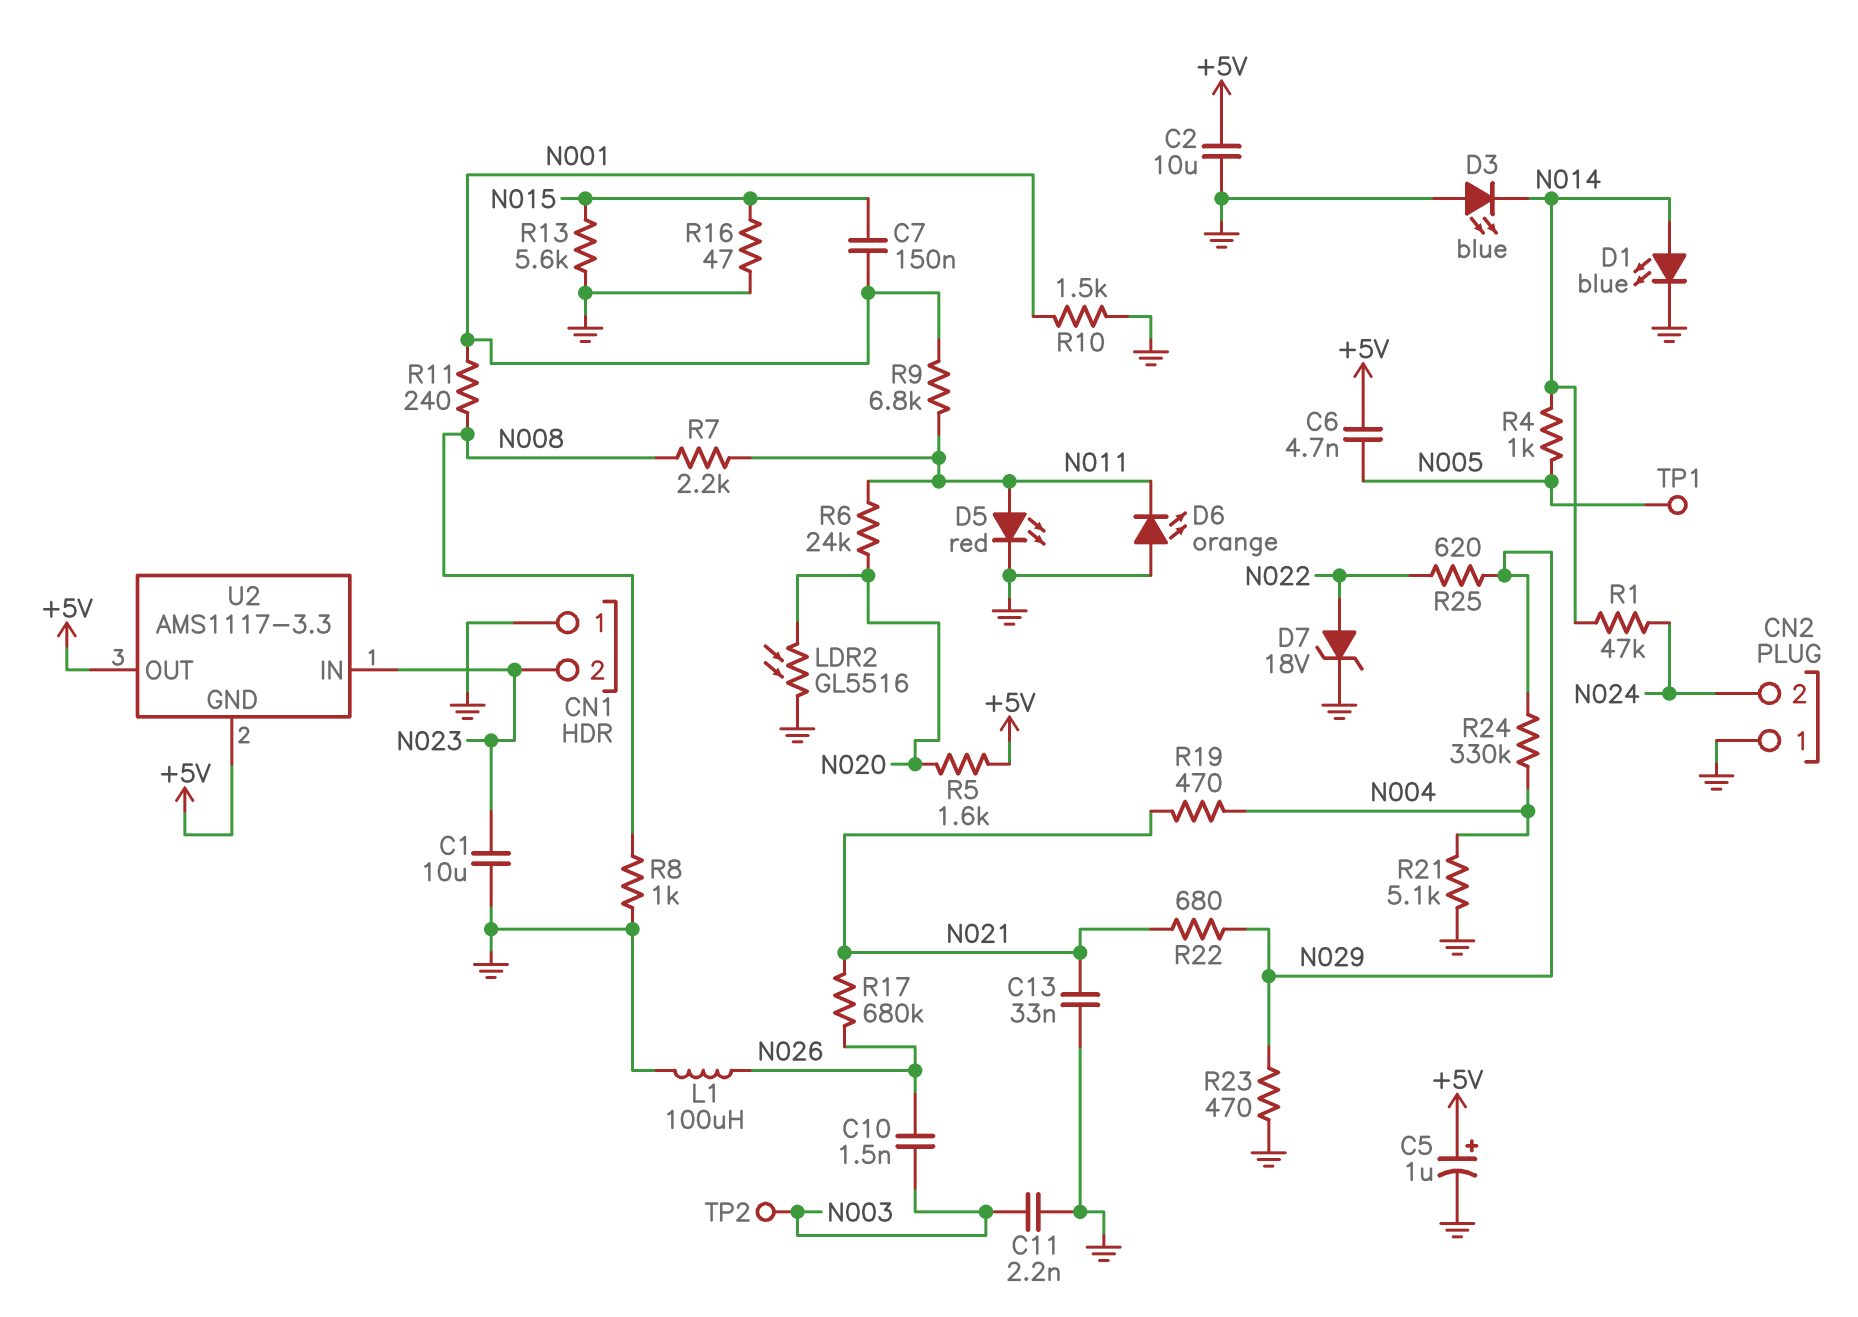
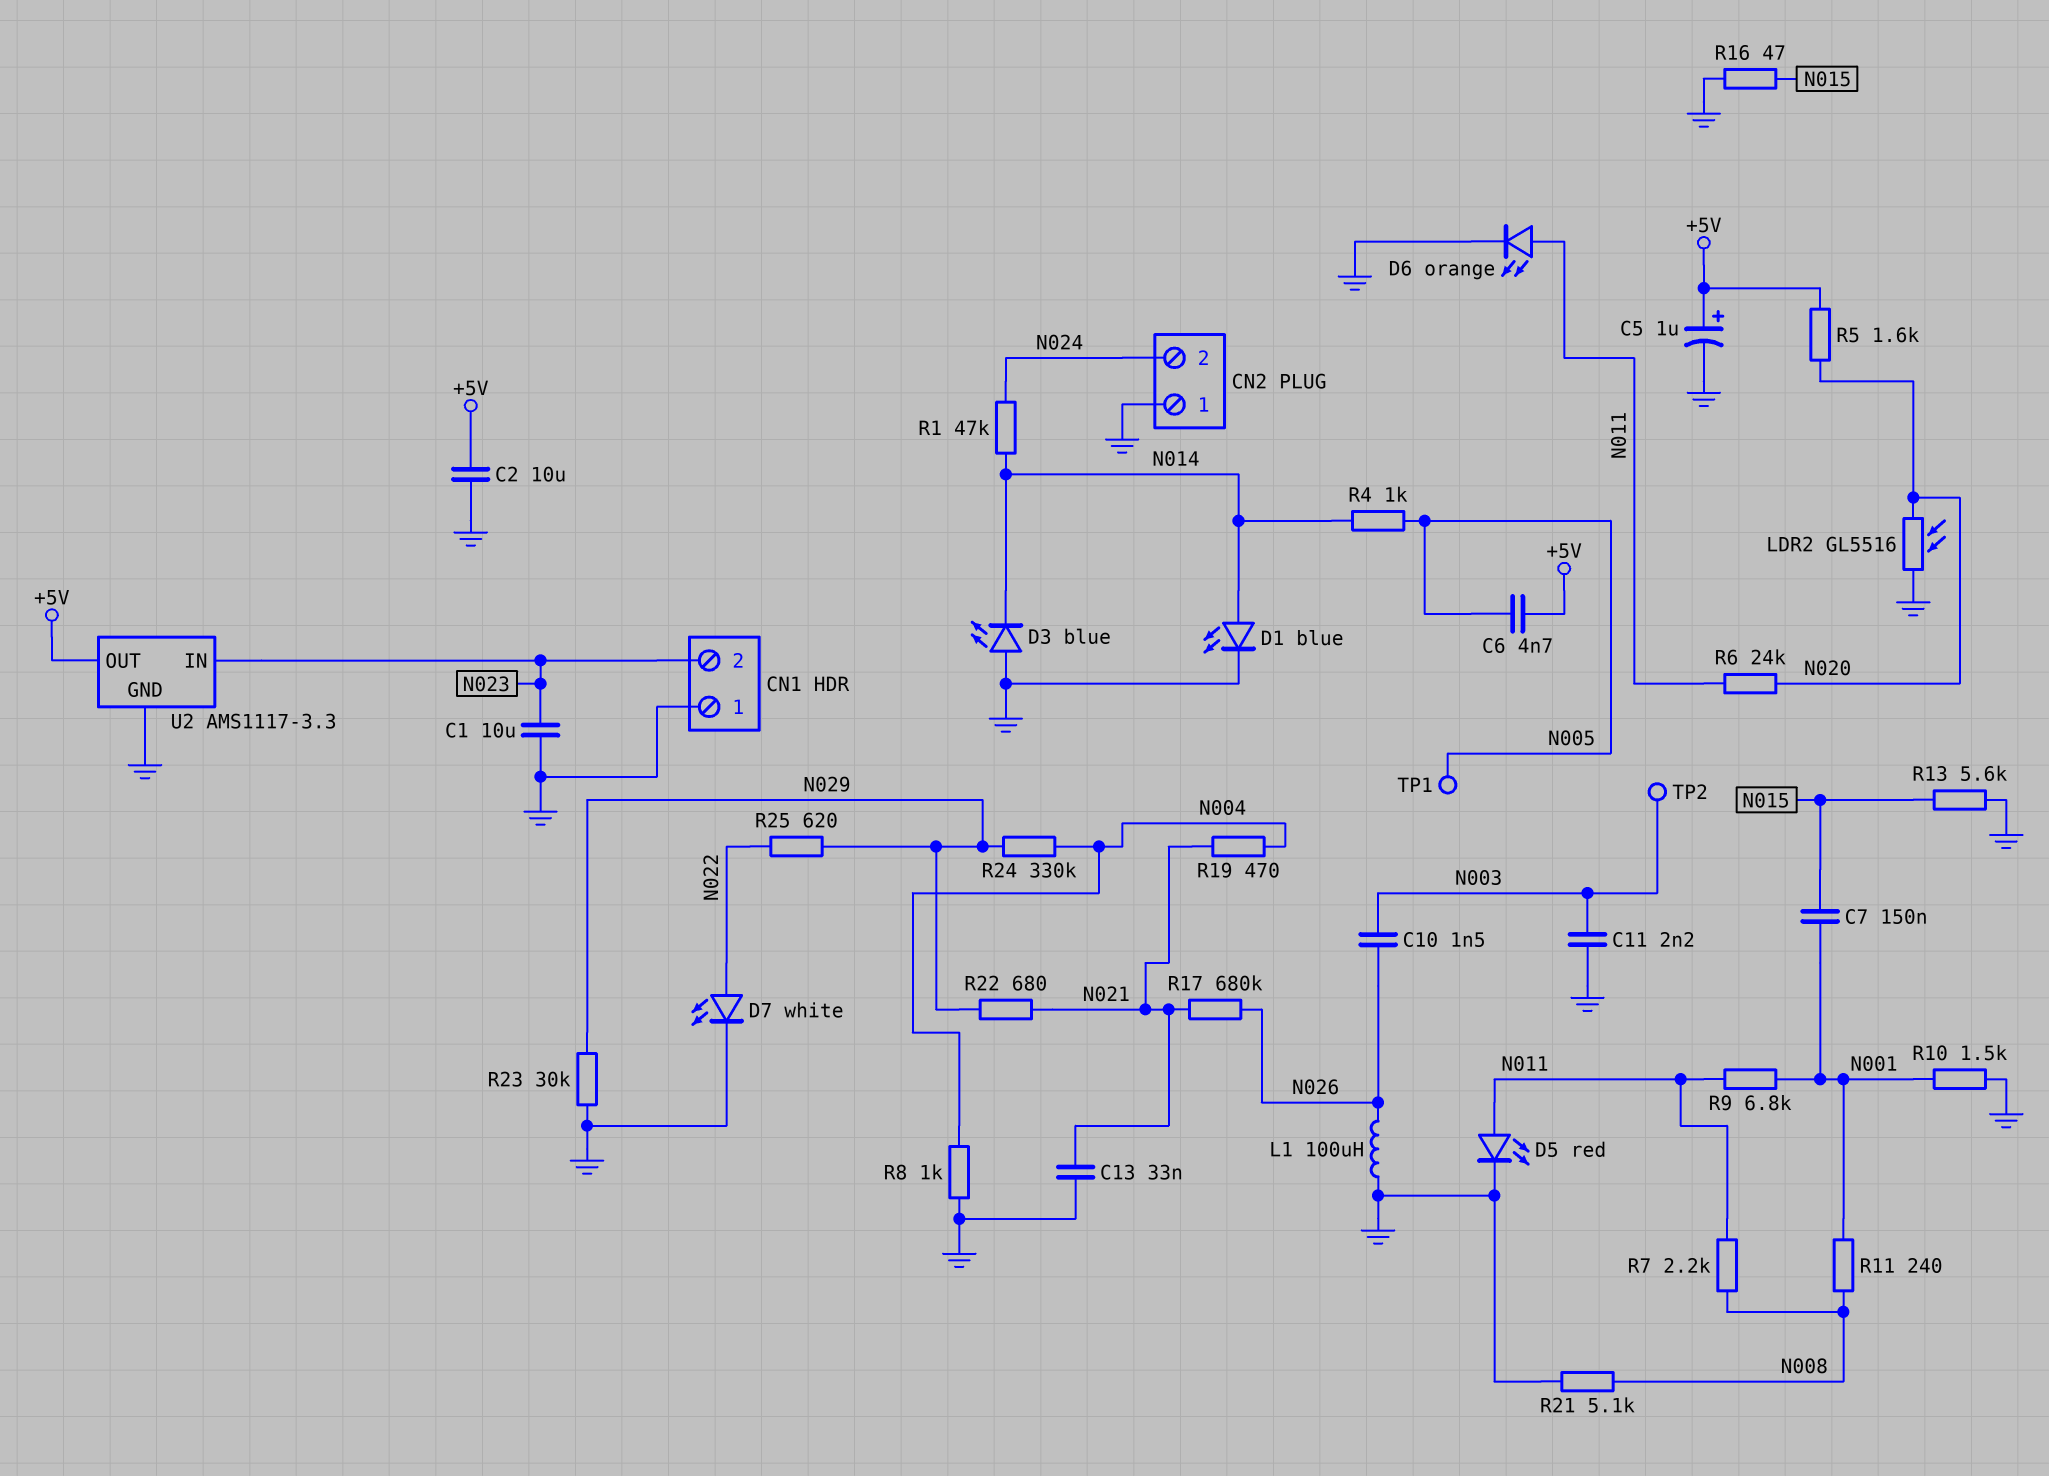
D6: LED orange (A GND, K N011) -> LED orange (A N011, K GND)
D7: zener 18V (A N022, K GND) -> LED white (A N022, K GND)
R8: 1k (GND, N008) -> 1k (GND, N004)
R21: 5.1k (GND, N004) -> 5.1k (GND, N008)
R23: 470 (GND, N029) -> 30k (GND, N029)
U2 pin GND: +5V -> GND

